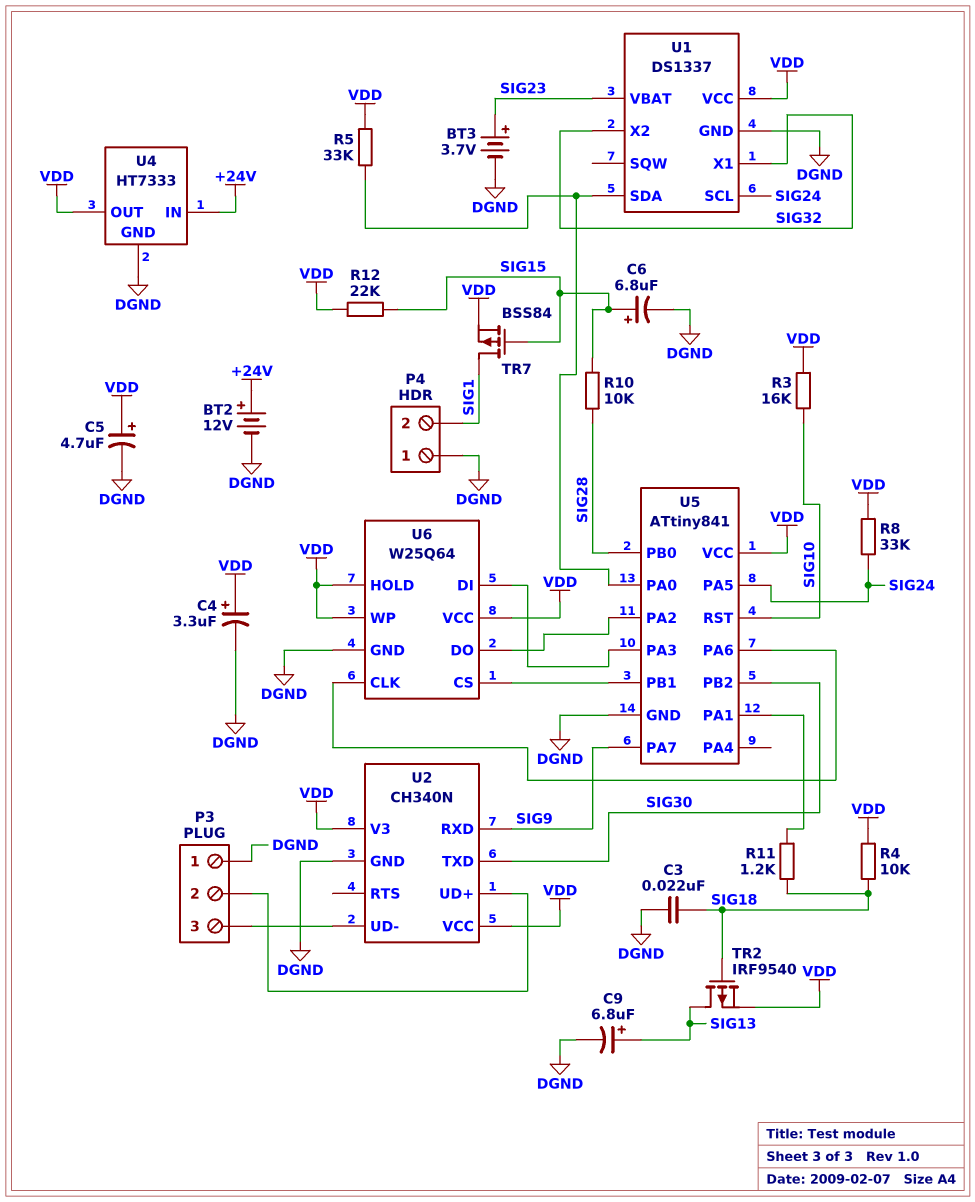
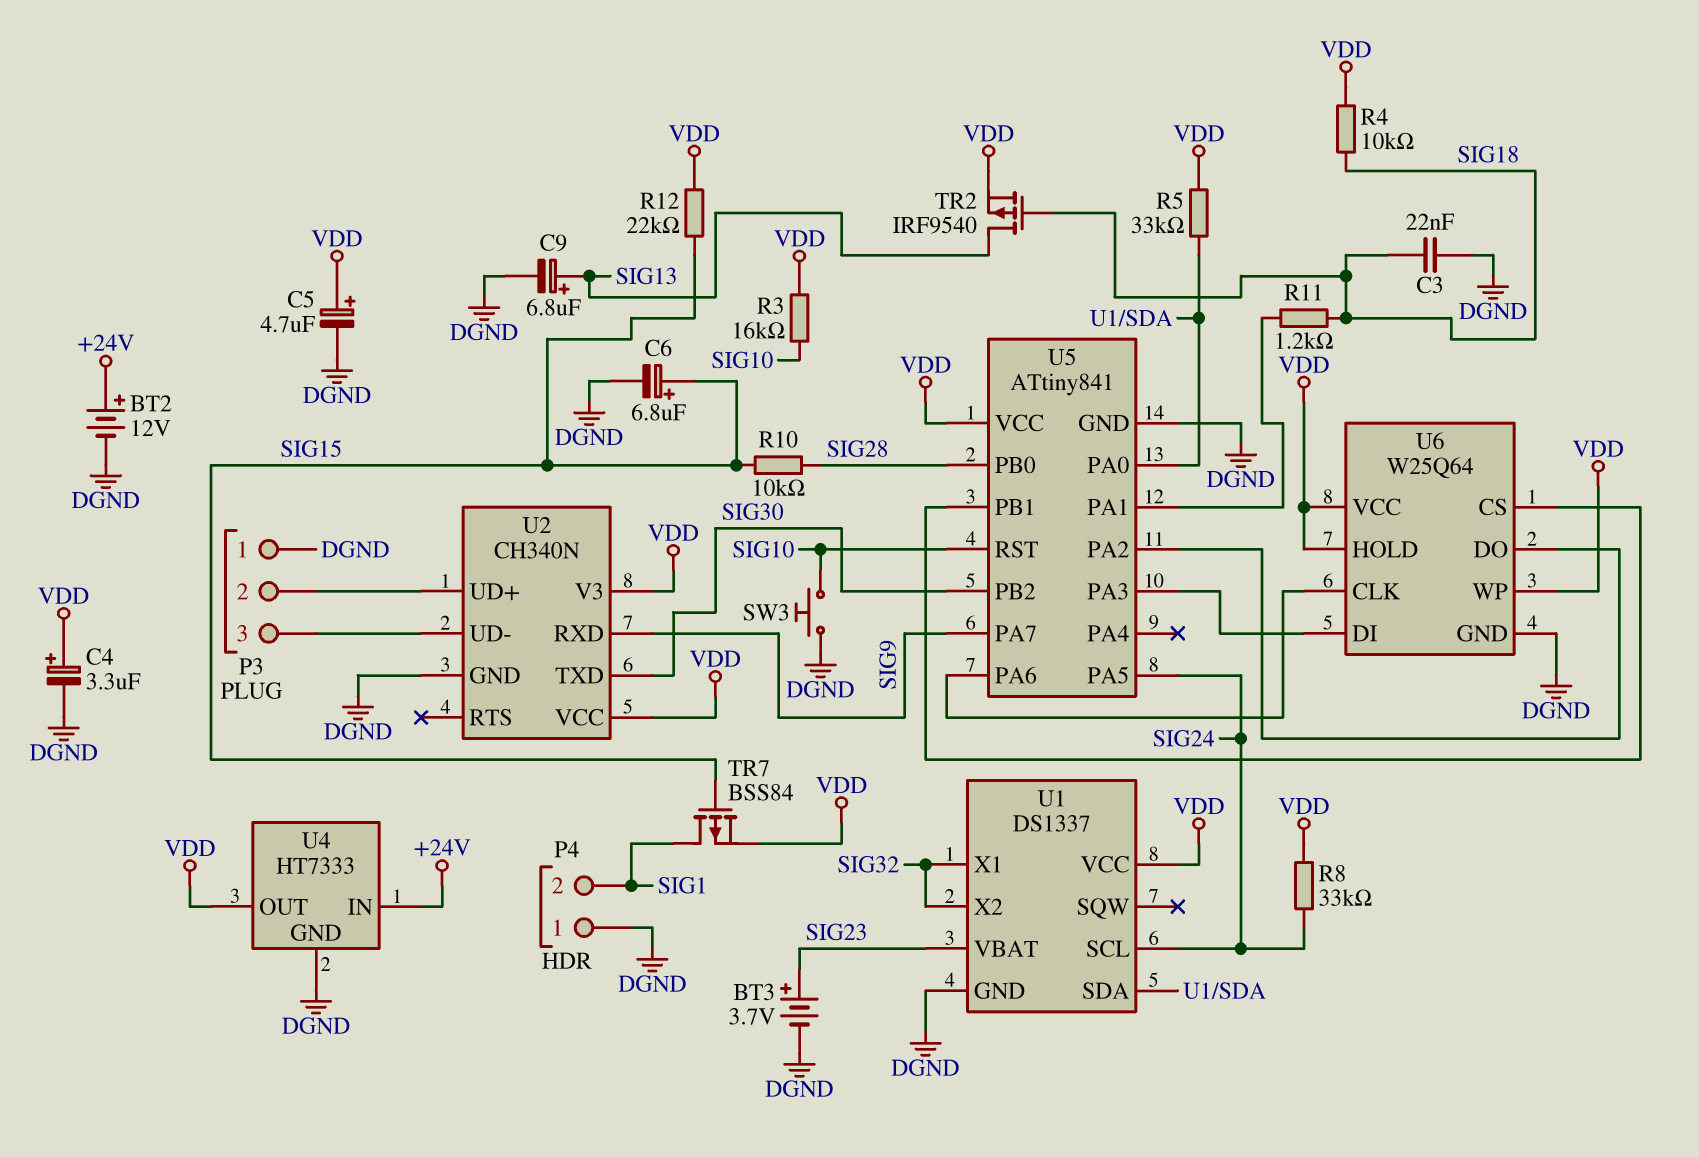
SW3: none -> button (DGND, SIG10)

